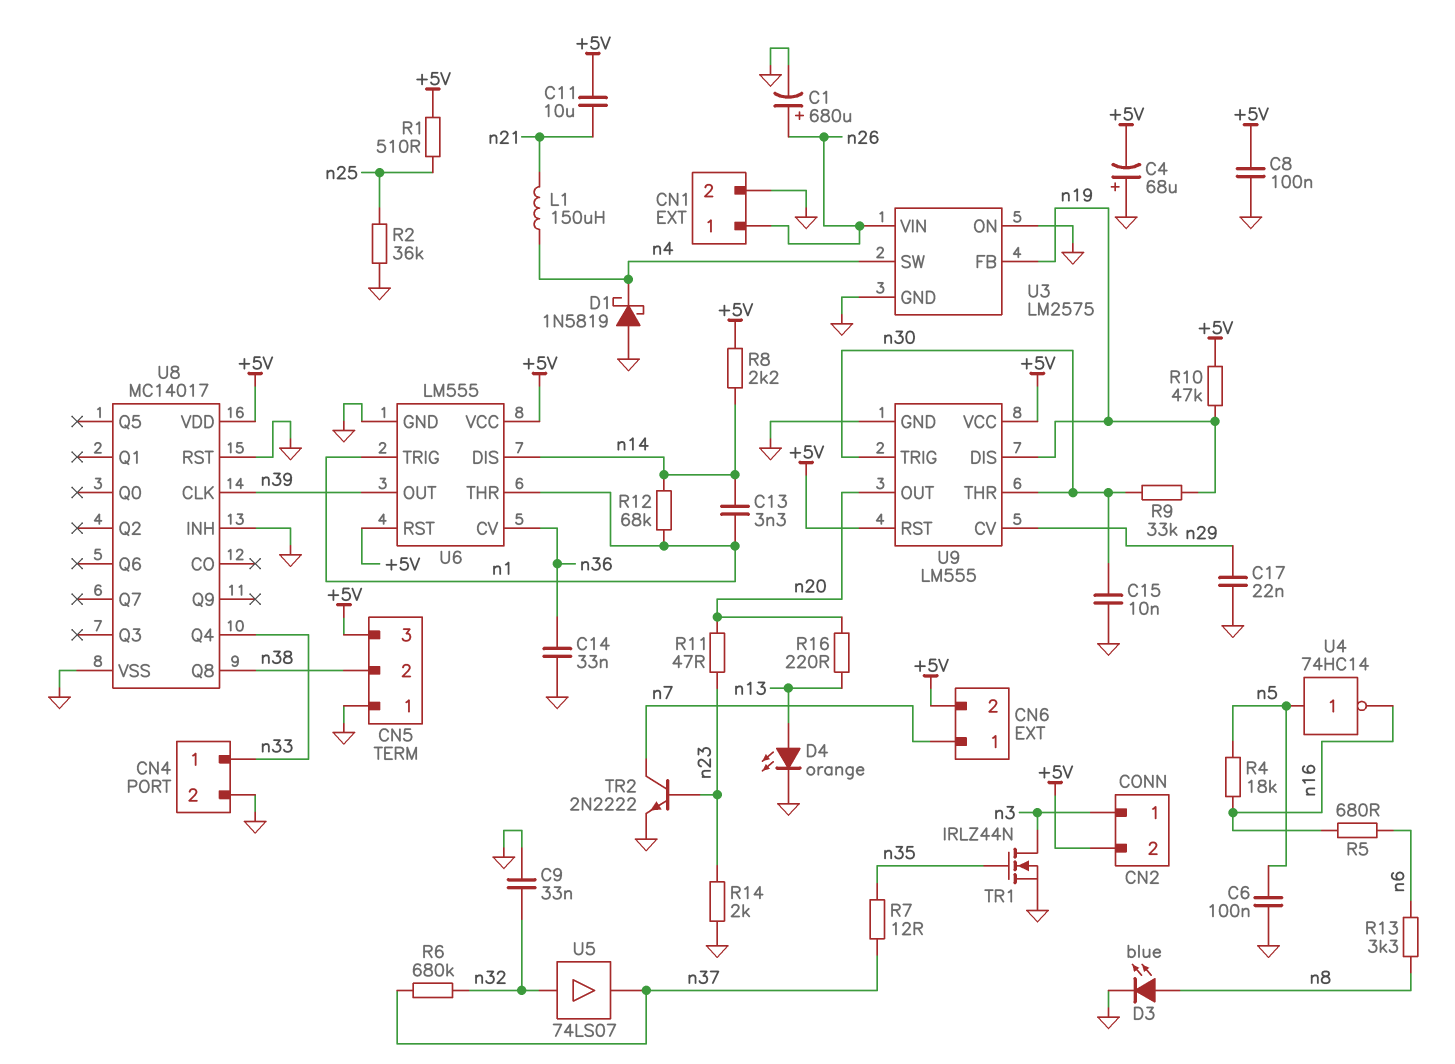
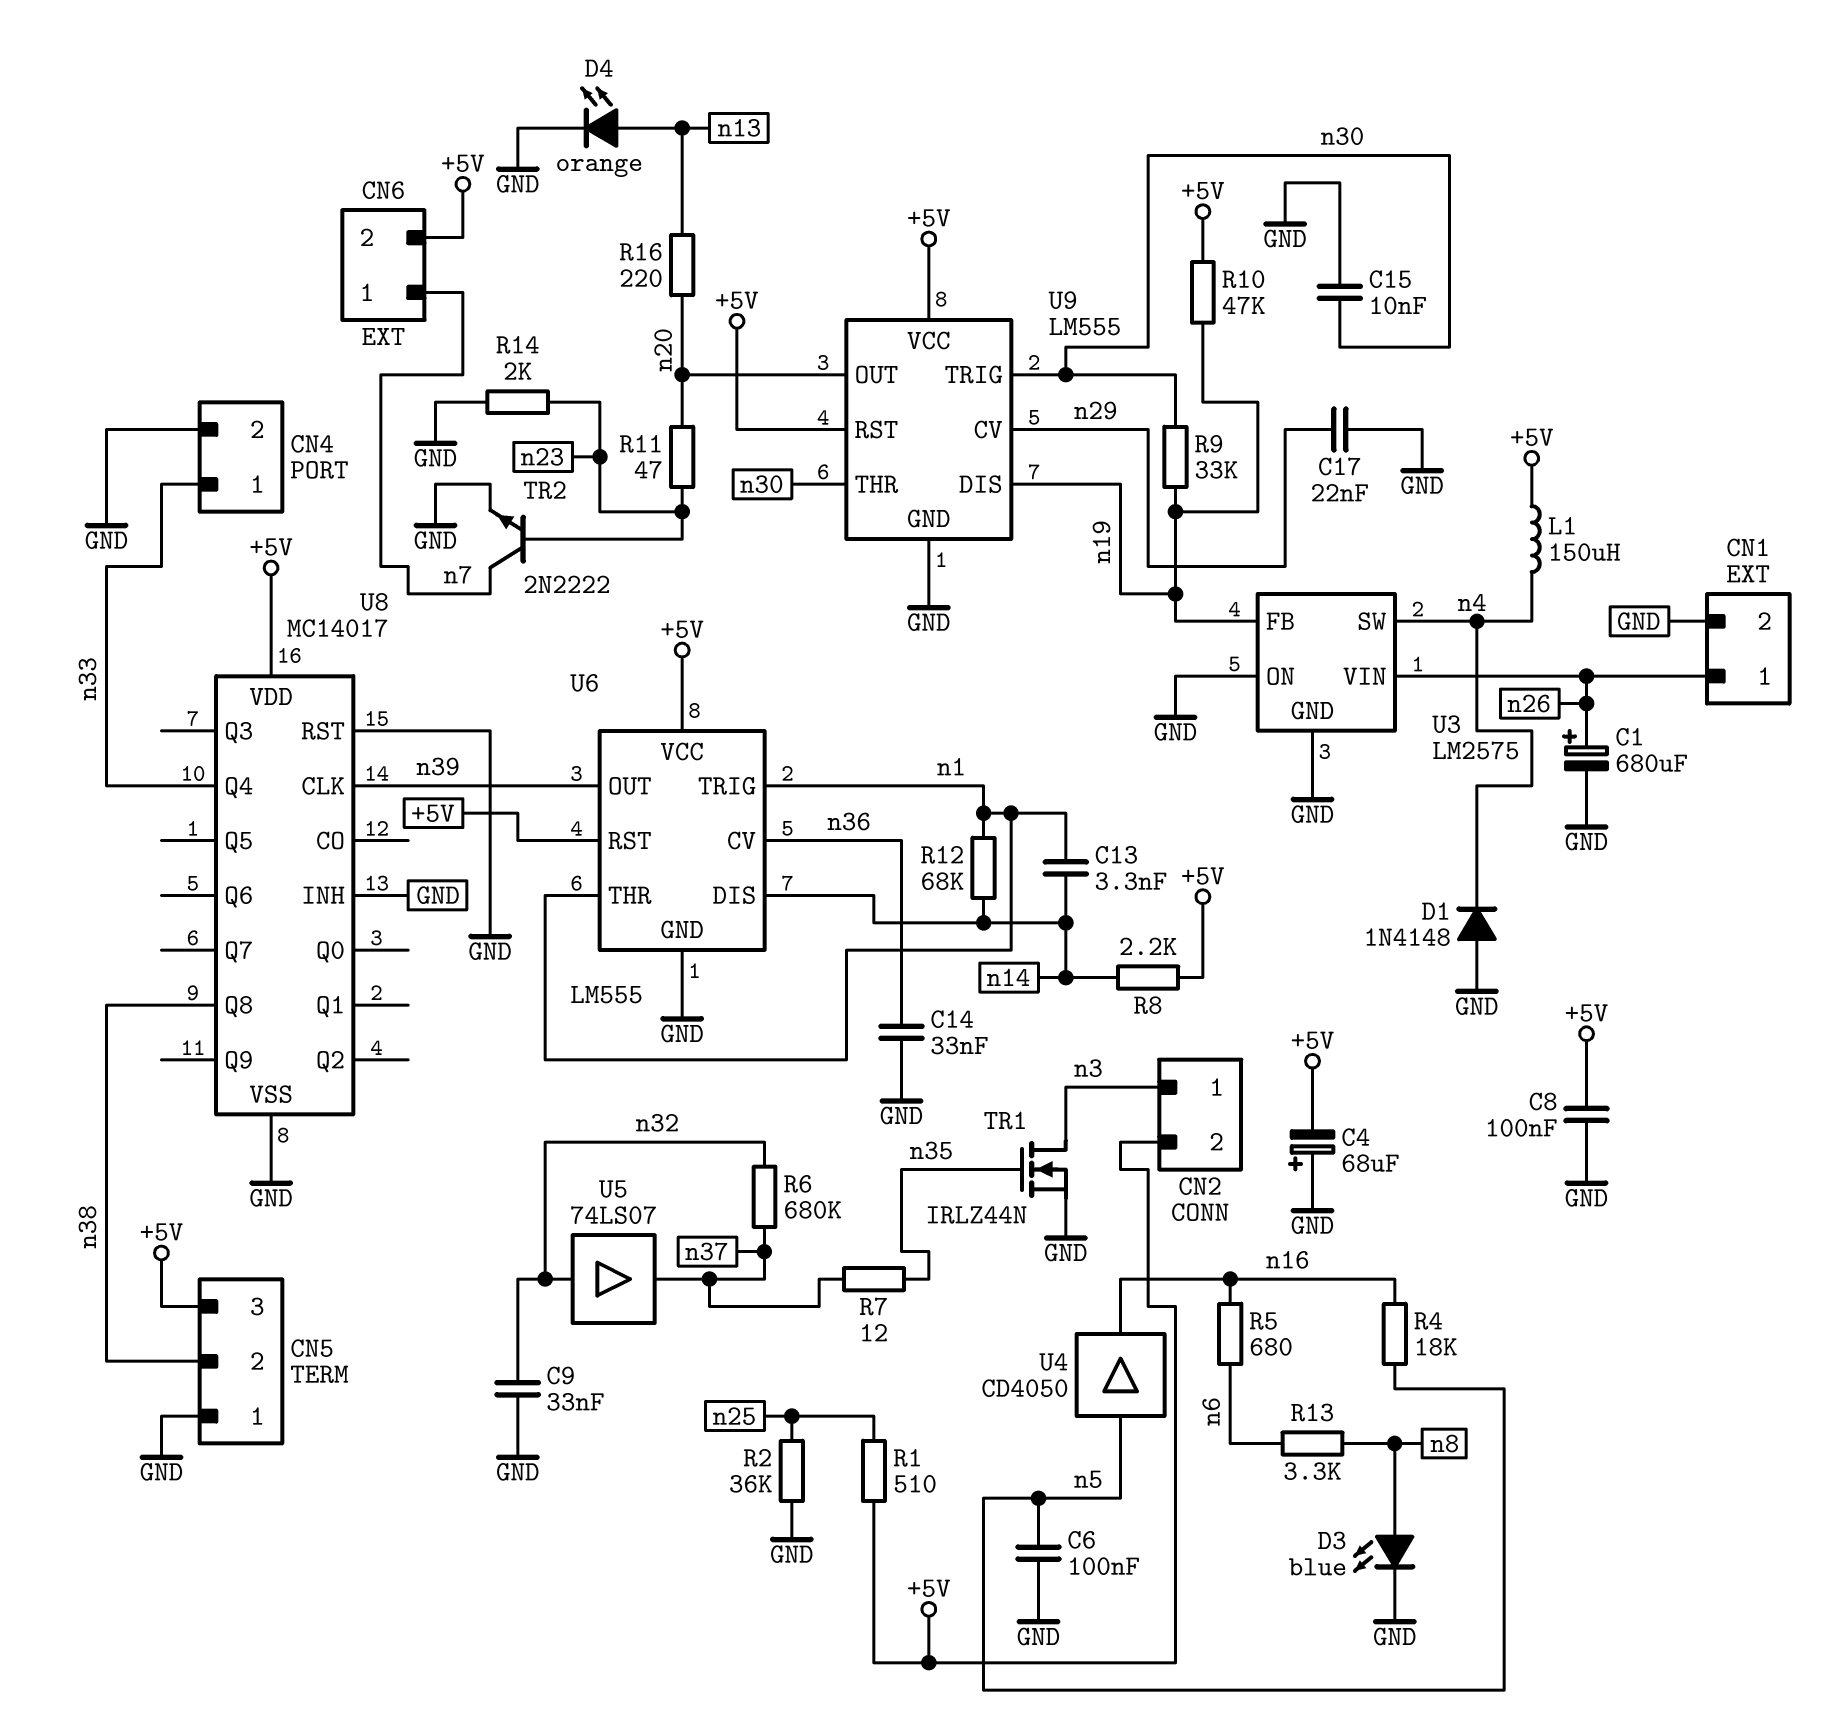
C11: 10uF (+5V, n21) -> none
D1: schottky 1N5819 (A GND, K n4) -> diode 1N4148 (A GND, K n4)
L1: 150uH (n4, n21) -> 150uH (+5V, n4)
U4: NOT 74HC14 (in n5, out n16) -> buffer CD4050 (in n5, out n16)

